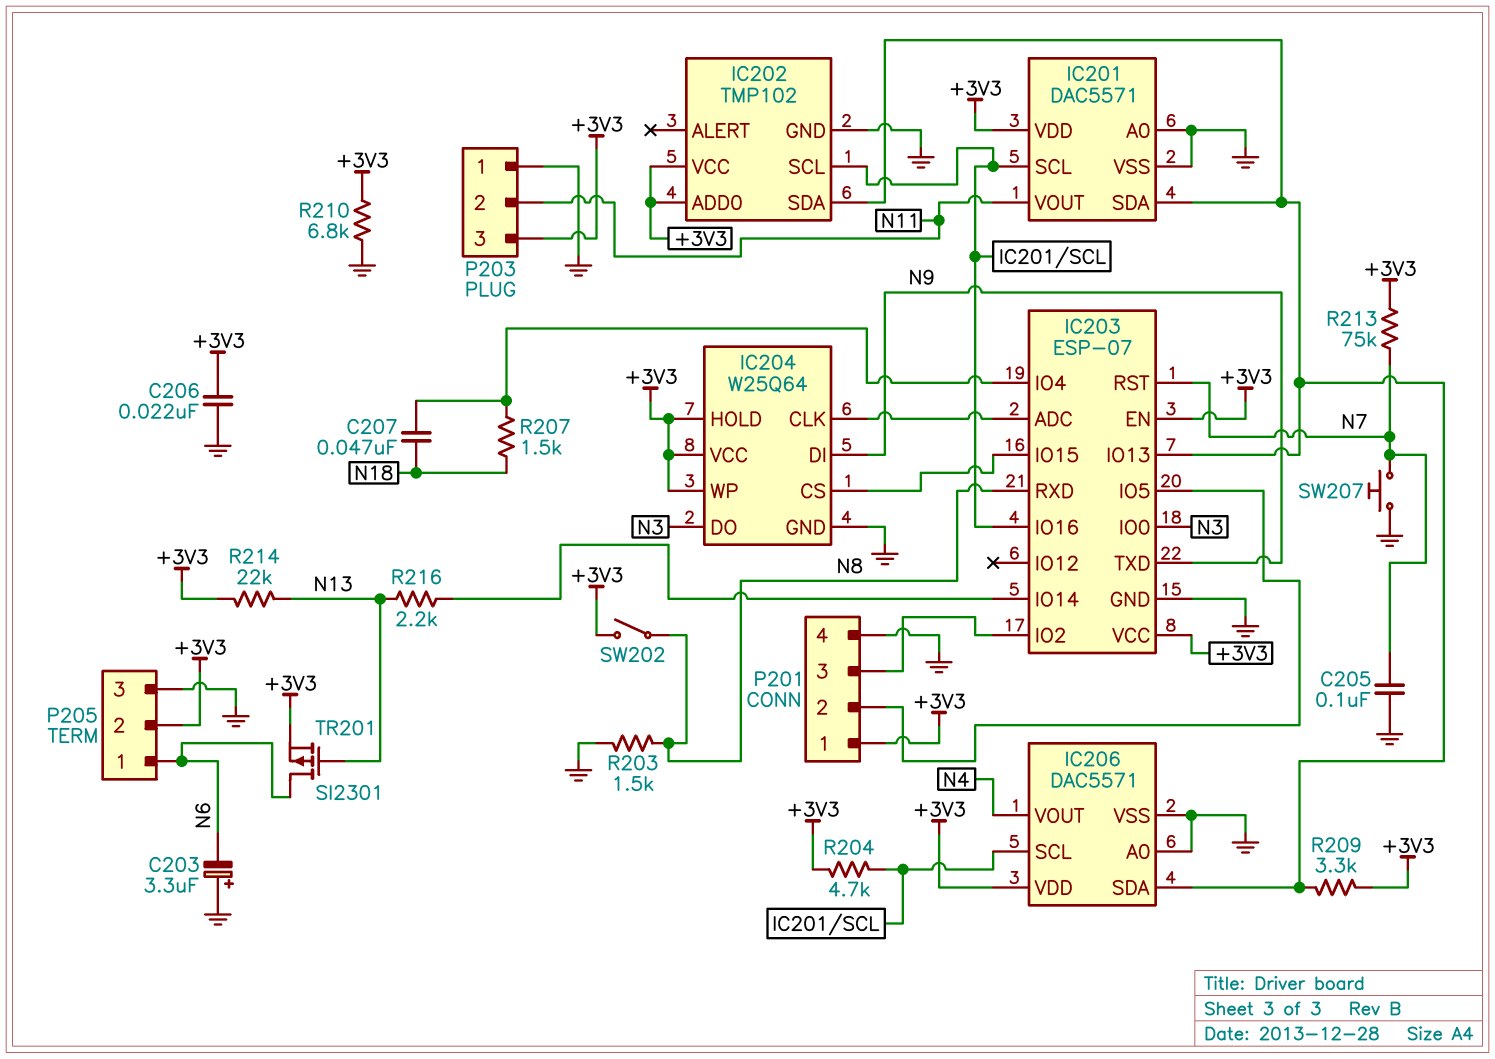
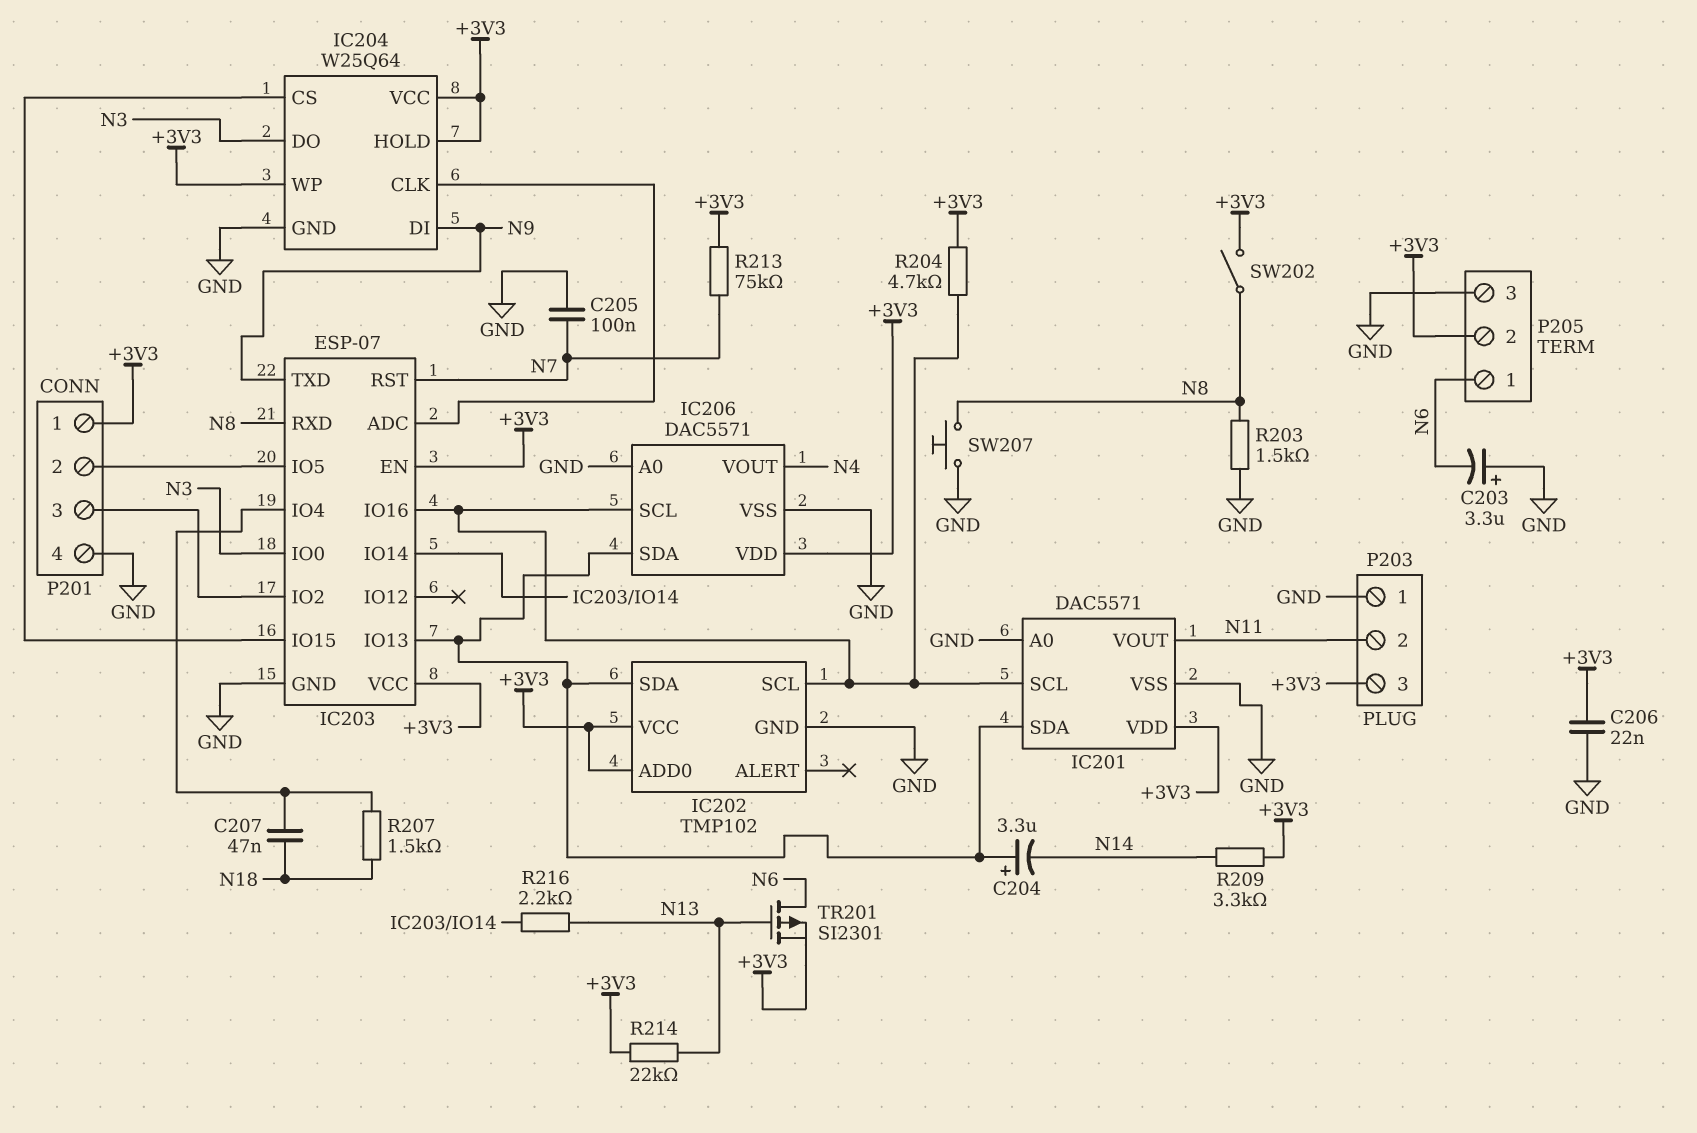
C204: none -> 3.3uF (plus IC201/SDA, minus N14)
R209: 3.3k (+3V3, IC201/SDA) -> 3.3k (+3V3, N14)
R210: 6.8k (+3V3, GND) -> none
SW207: button (GND, N7) -> button (GND, N8)

